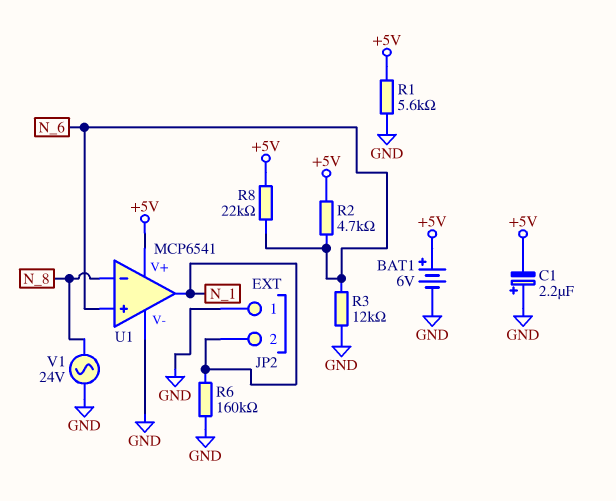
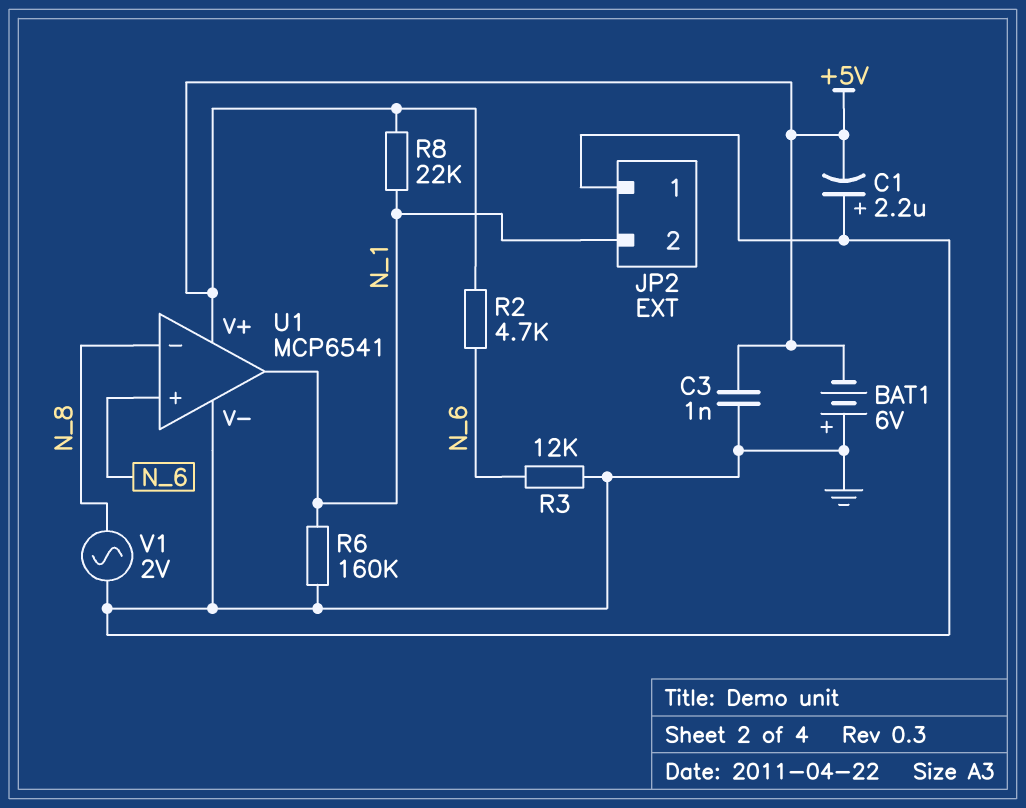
BAT1: 6V (plus +5V, minus GND) -> 6V (plus GND, minus +5V)
C3: none -> 1nF (+5V, GND)
R1: 5.6k (+5V, GND) -> none
R8: 22k (+5V, N_6) -> 22k (+5V, N_1)
V1: AC 24V (GND, N_8) -> AC 2V (GND, N_8)

